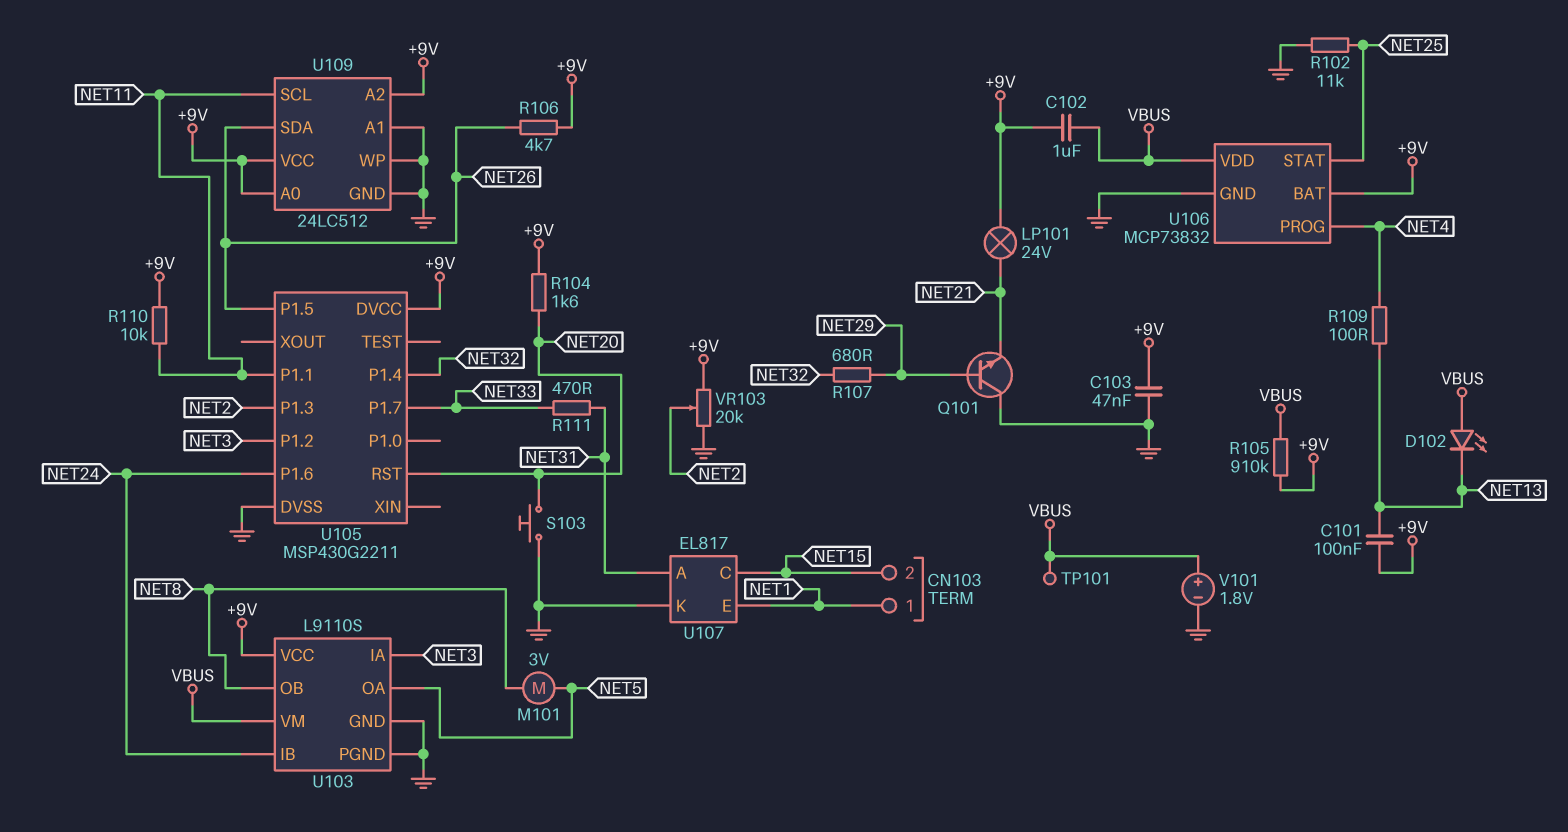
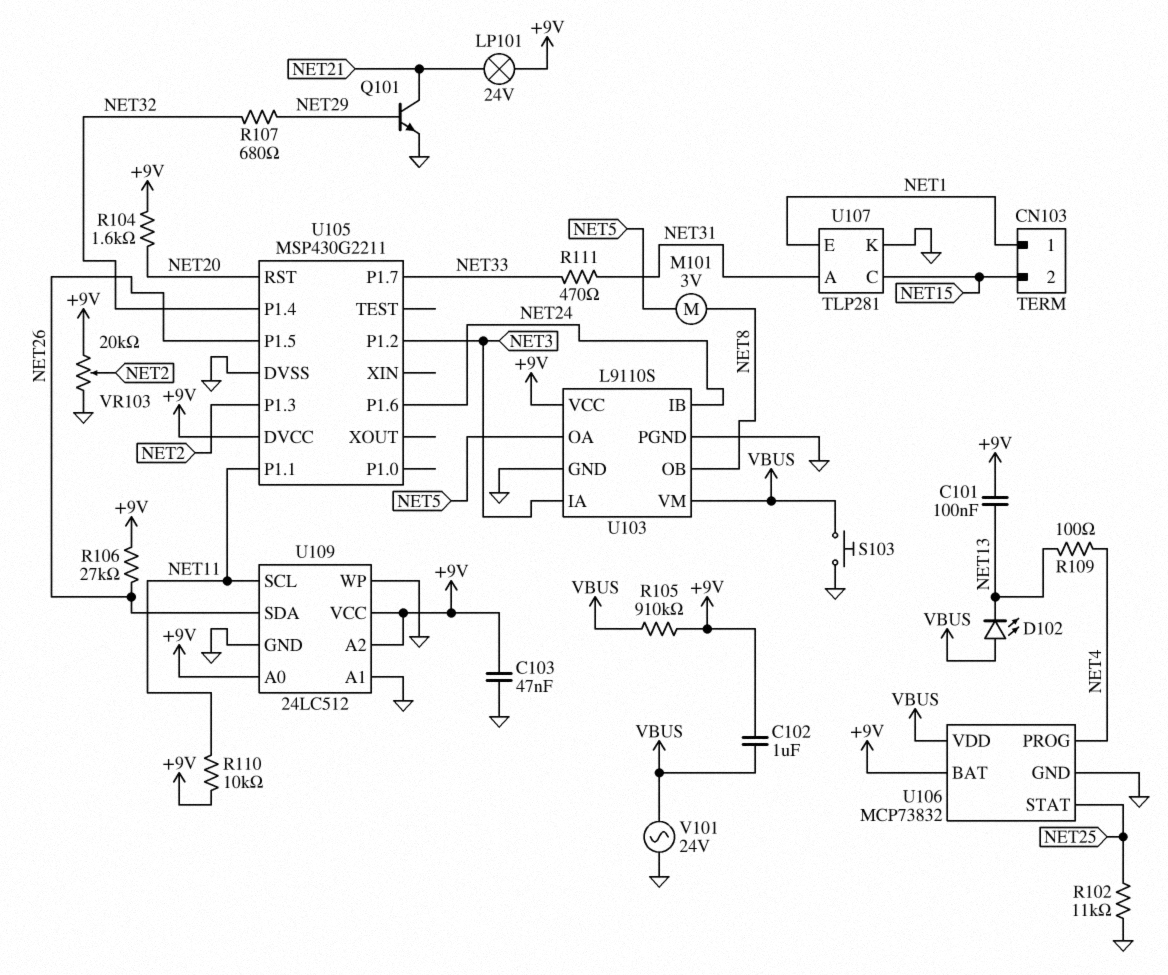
Q101: NPN (B NET29, C GND, E NET21) -> NPN (B NET29, C NET21, E GND)
R106: 4.7k (+9V, NET26) -> 27k (+9V, NET26)
S103: button (GND, NET20) -> button (GND, VBUS)
TP101: test point (VBUS) -> none
U107: EL817 -> TLP281
V101: 1.8V (plus VBUS, minus GND) -> AC 24V (GND, VBUS)

